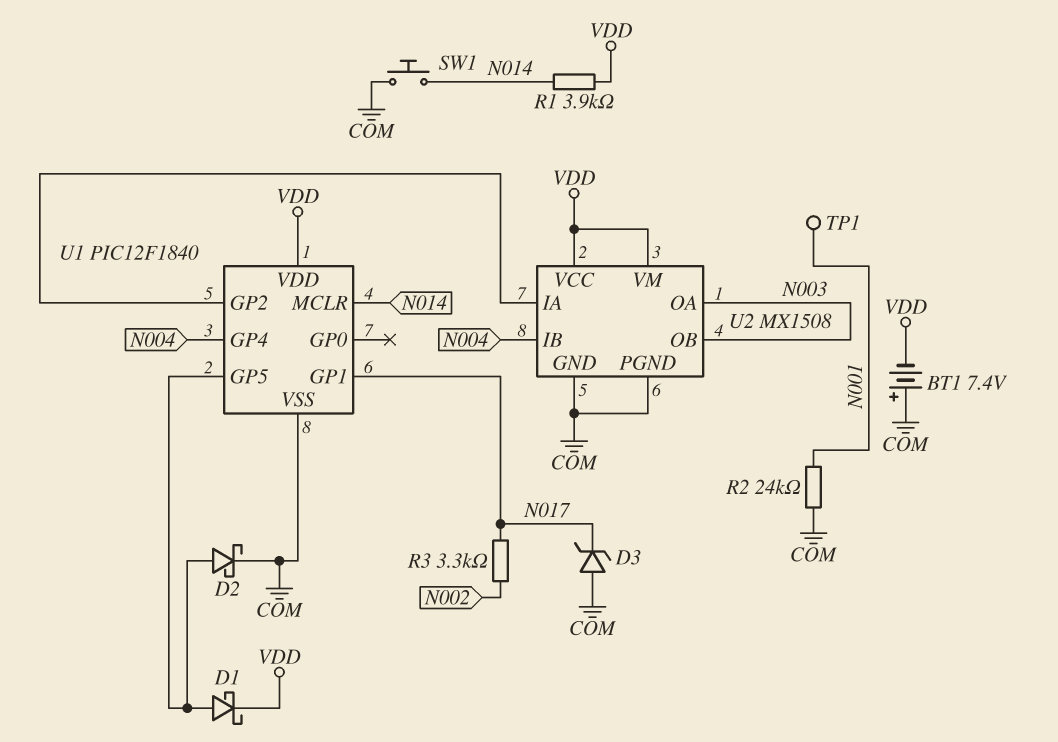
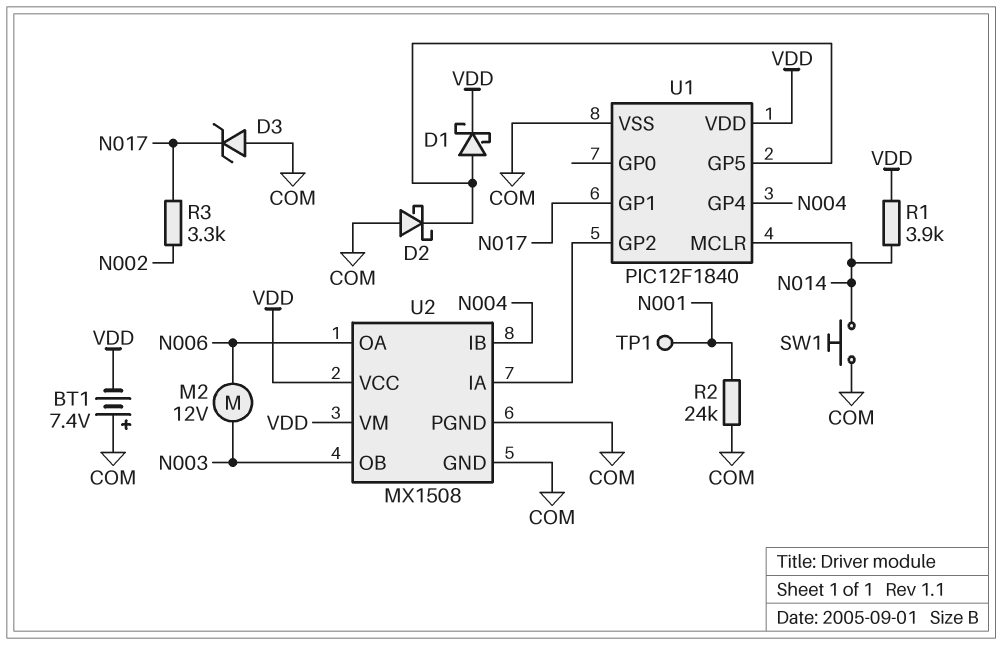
D2: schottky (A U1/GP5, K COM) -> schottky (A COM, K U1/GP5)
M2: none -> motor 12V (N003, N006)
U2 pin OA: N003 -> N006

